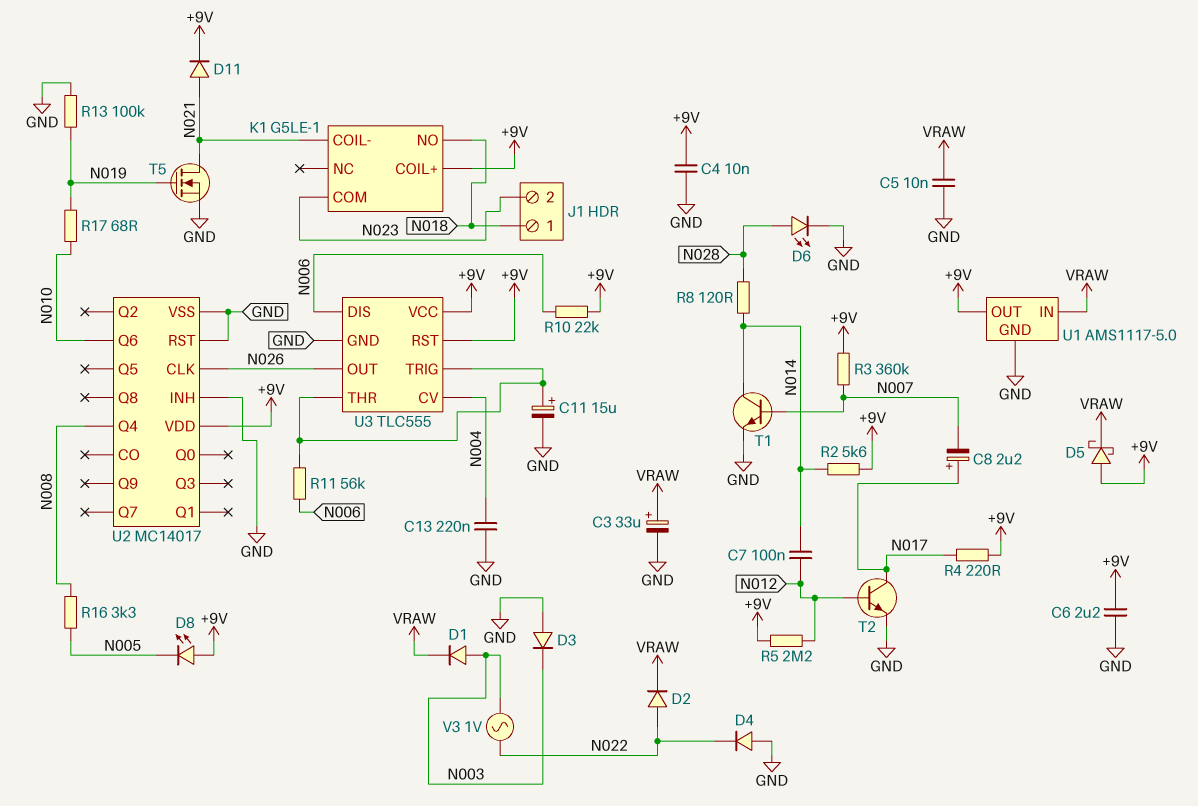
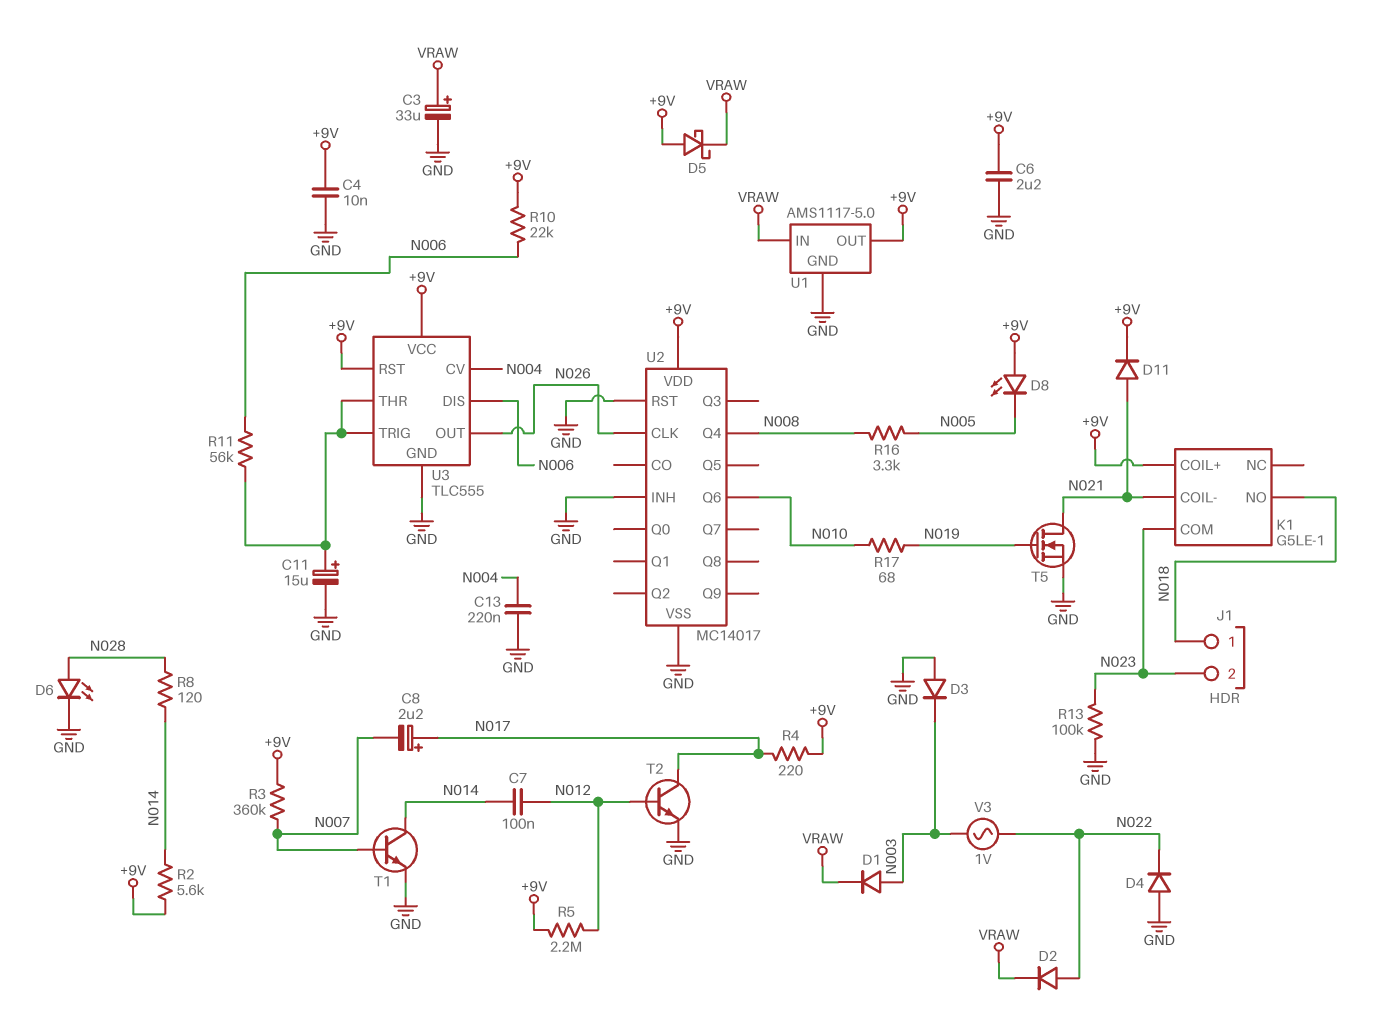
C5: 10nF (GND, VRAW) -> none
R13: 100k (GND, N019) -> 100k (GND, N023)

